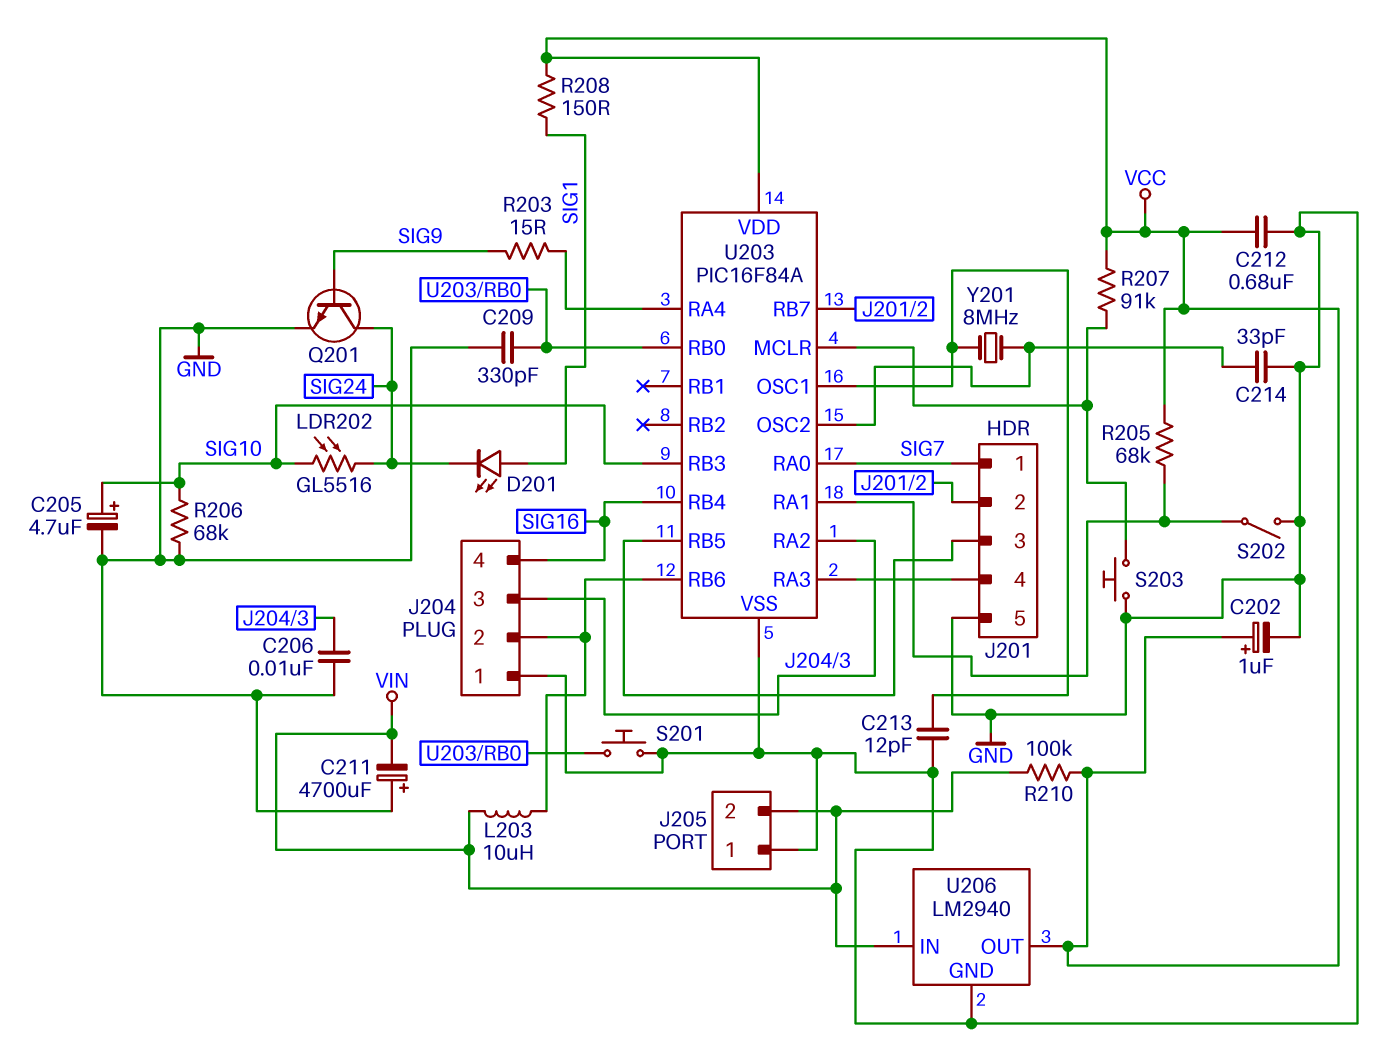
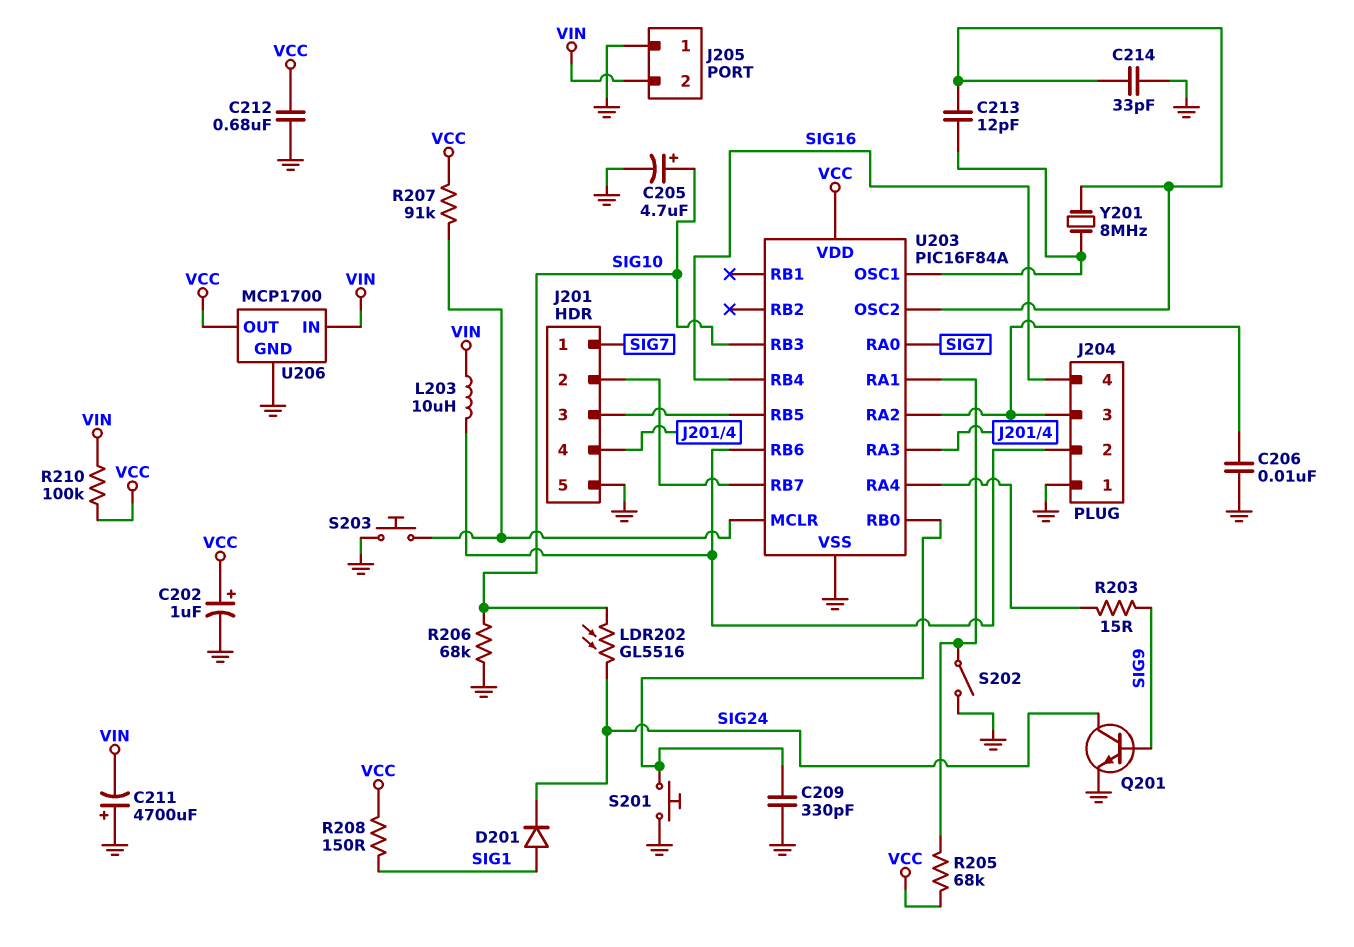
C213: 12pF (GND, U203/OSC1) -> 12pF (U203/OSC1, U203/OSC2)
D201: LED (A SIG1, K SIG24) -> diode (A SIG1, K SIG24)
U206: LM2940 -> MCP1700

